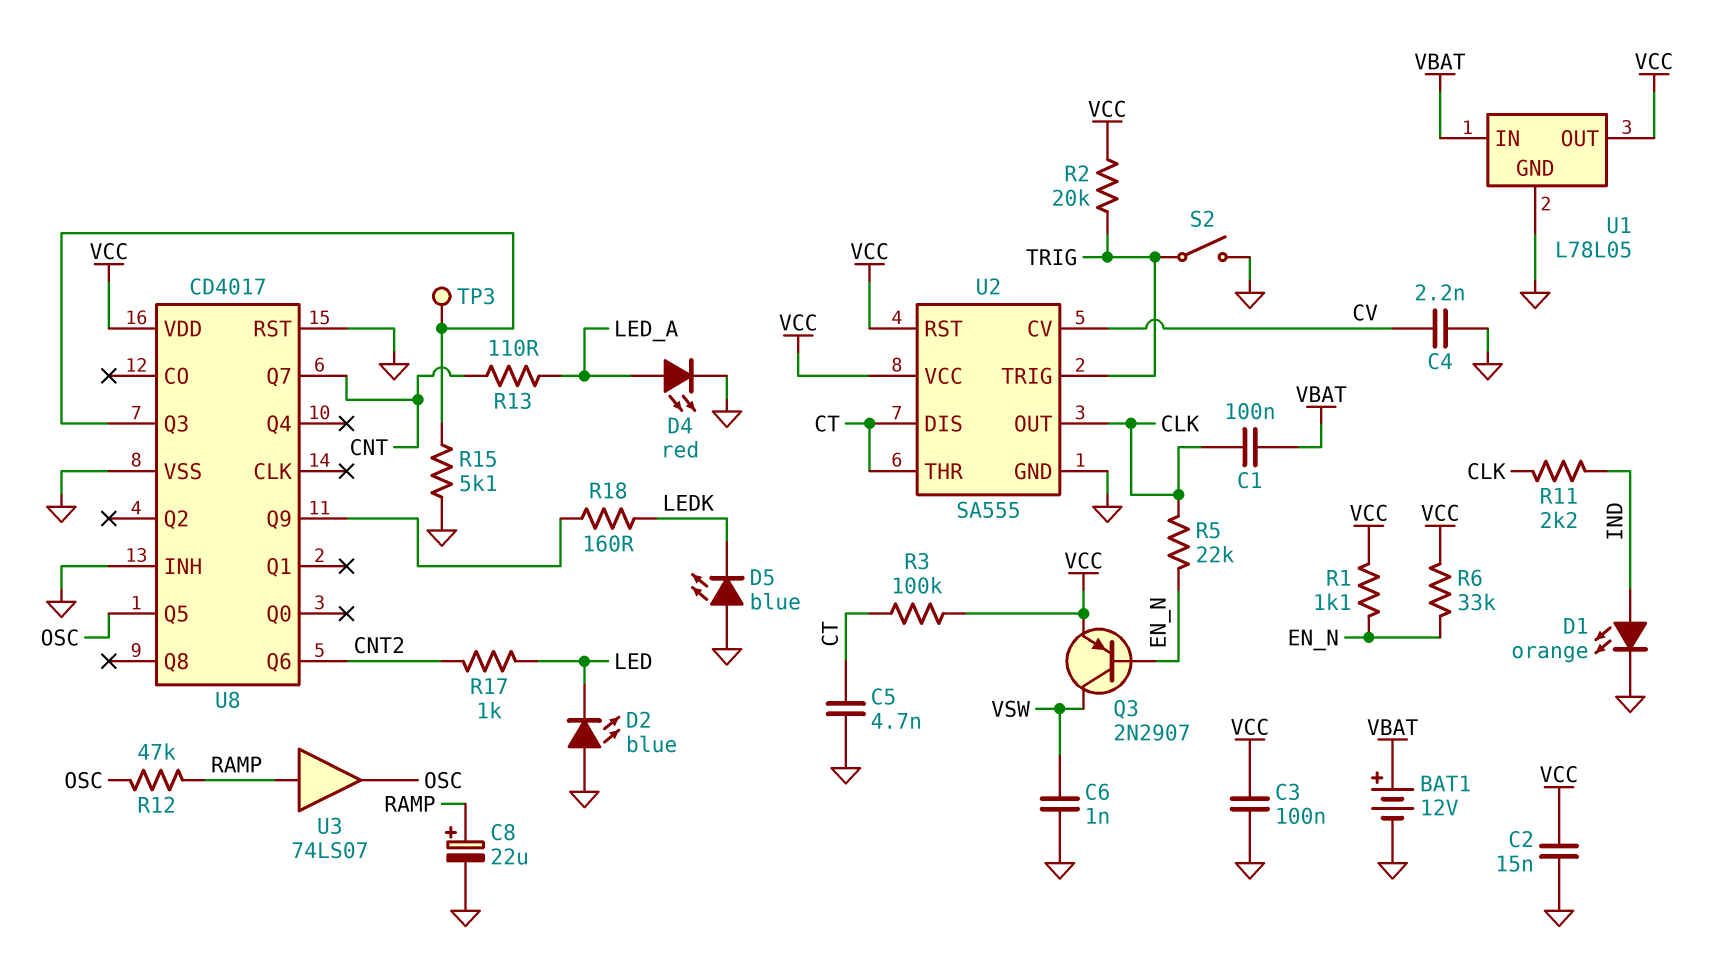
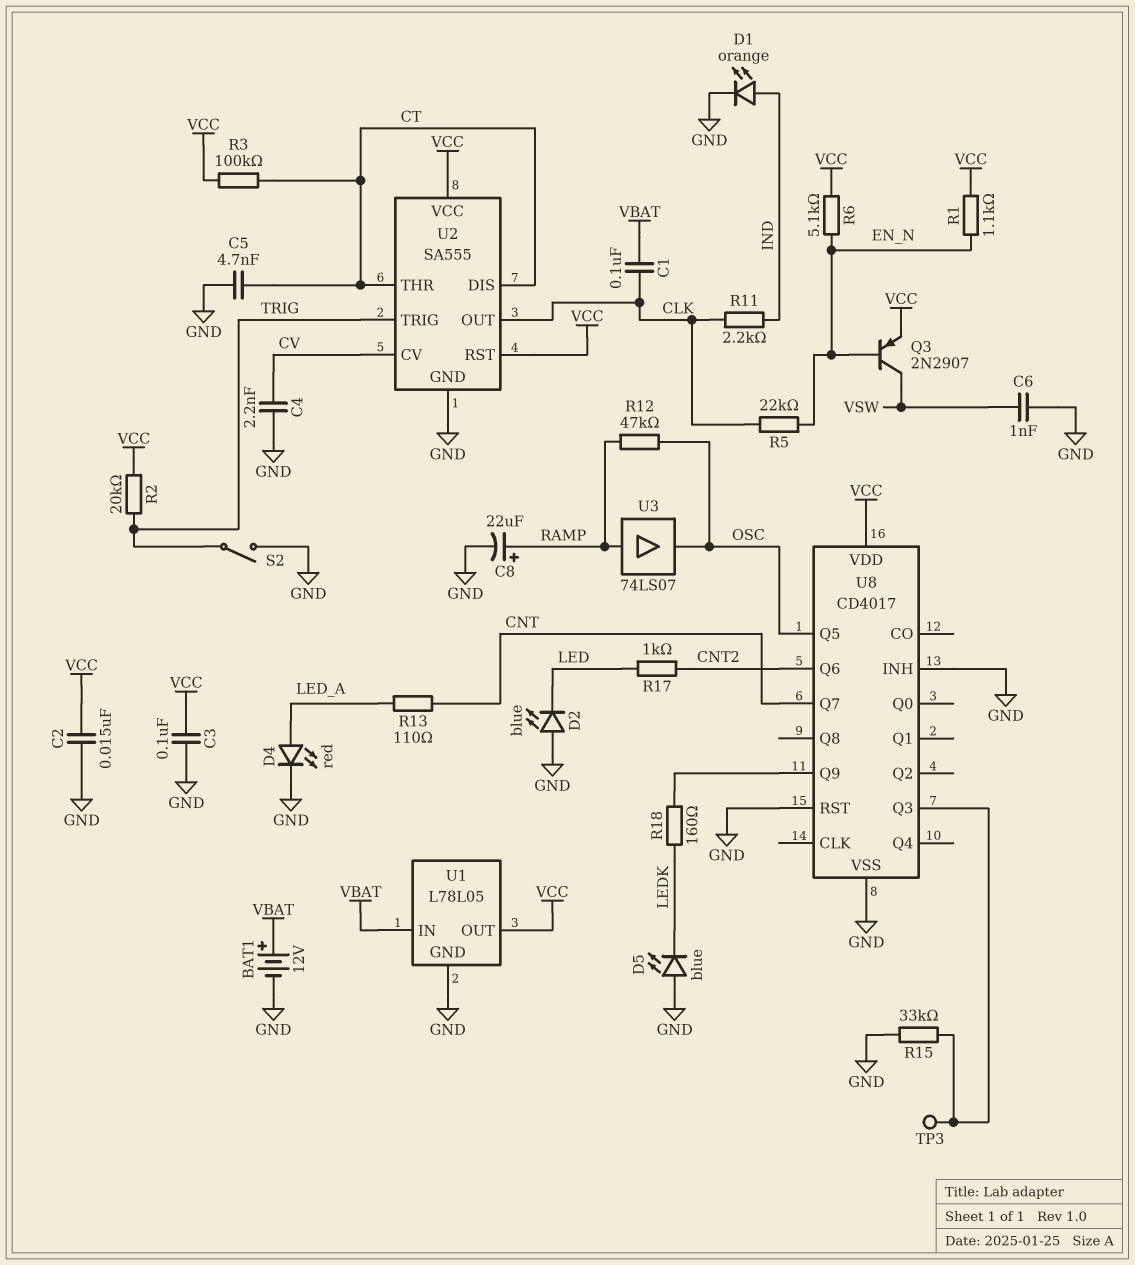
R6: 33k (EN_N, VCC) -> 5.1k (EN_N, VCC)
R15: 5.1k (GND, U8/Q3) -> 33k (GND, U8/Q3)

